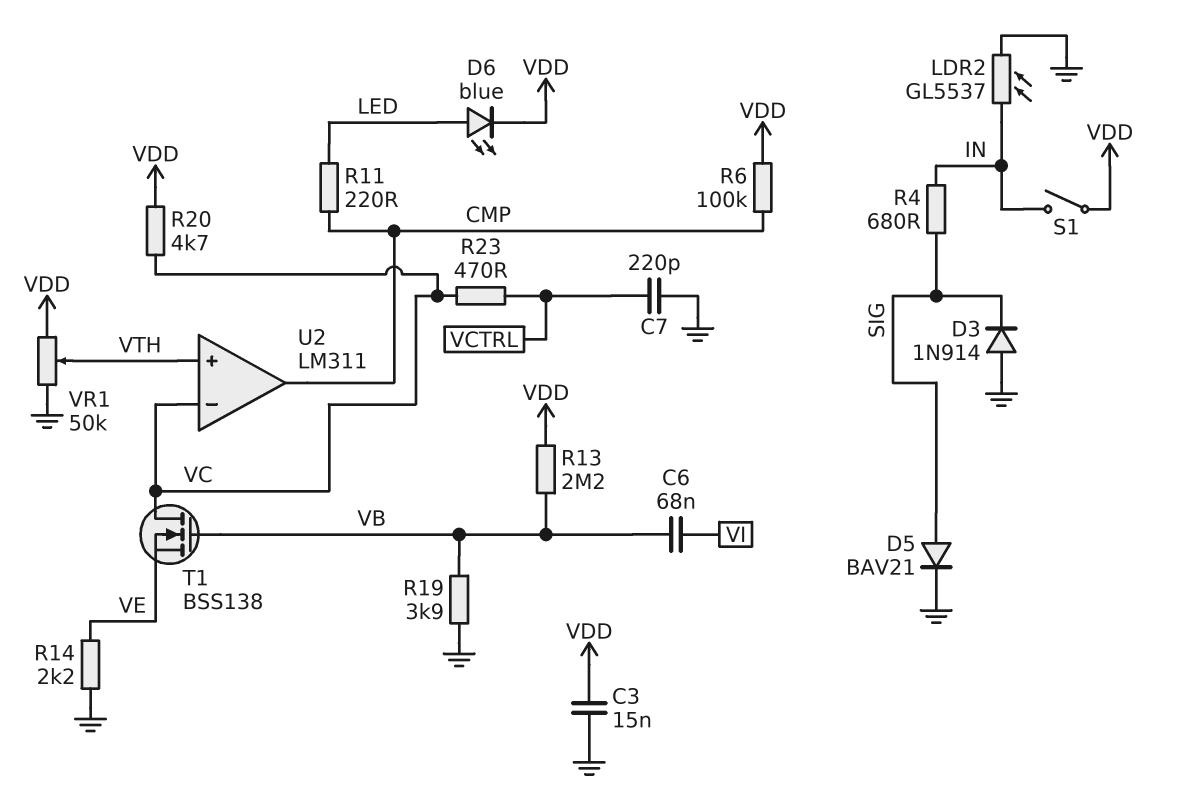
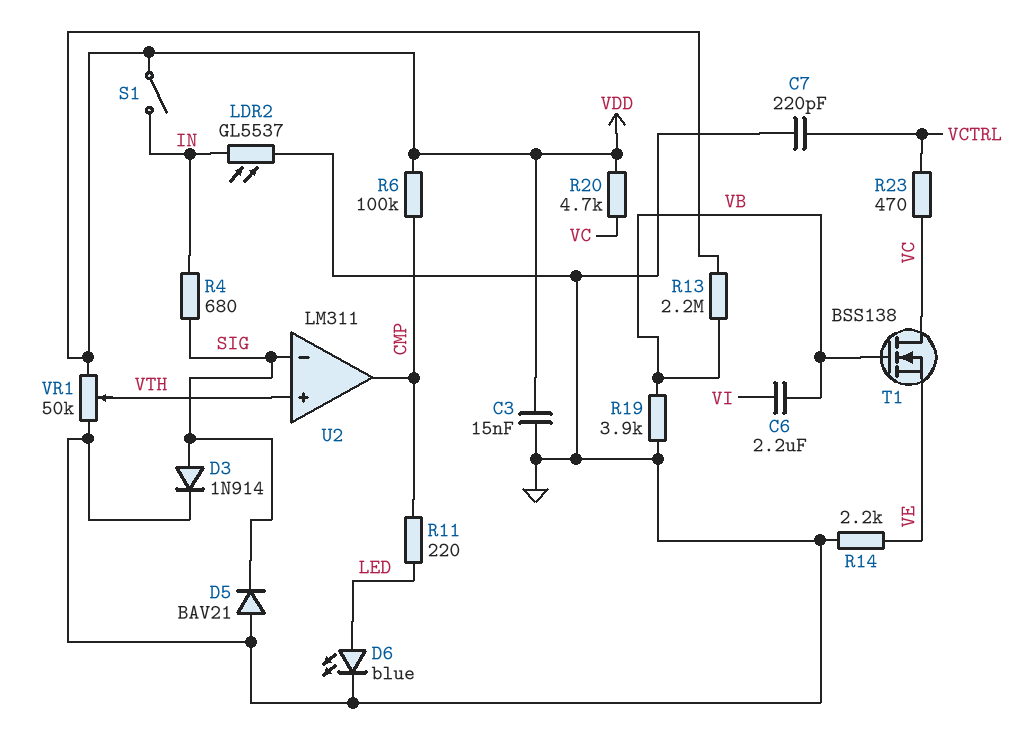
C6: 68nF (VB, VI) -> 2.2uF (VB, VI)
D3: diode 1N914 (A GND, K SIG) -> diode 1N914 (A SIG, K GND)
D5: diode BAV21 (A SIG, K GND) -> diode BAV21 (A GND, K SIG)
D6: LED blue (A LED, K VDD) -> LED blue (A LED, K GND)
U2 pin in-: VC -> SIG

